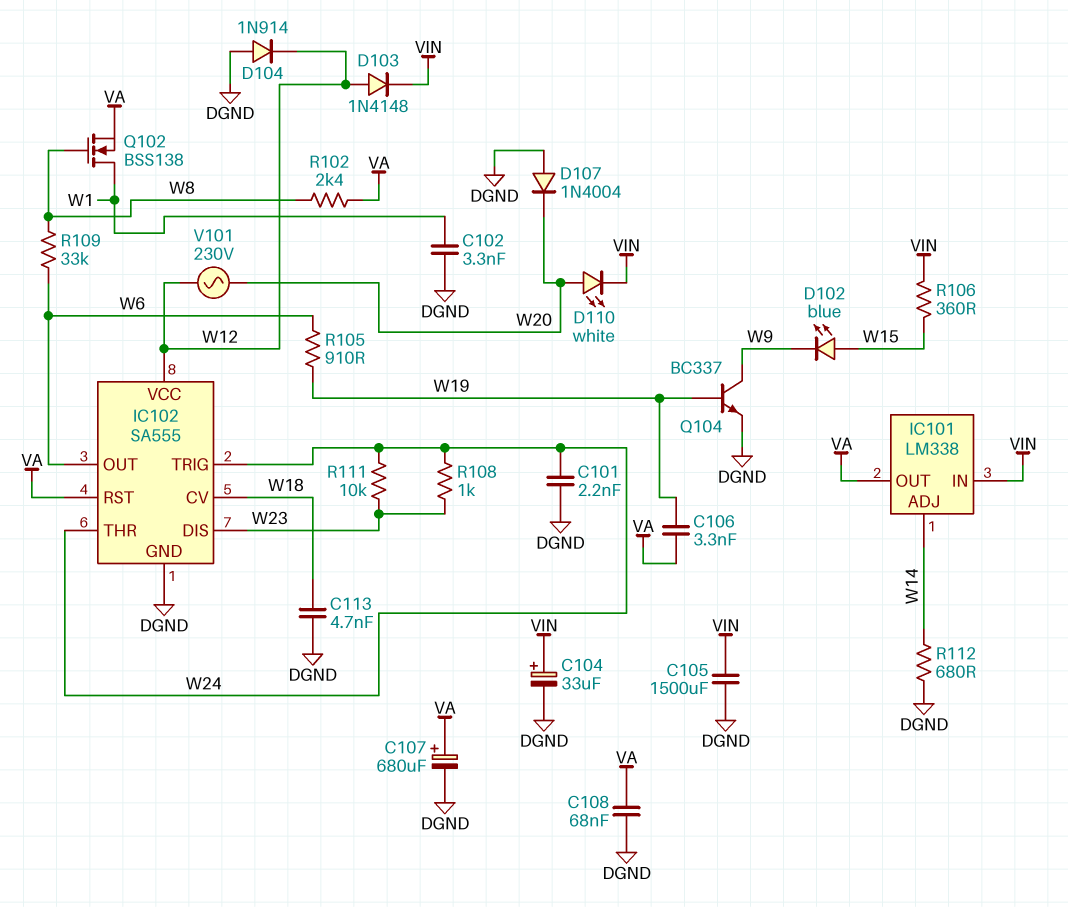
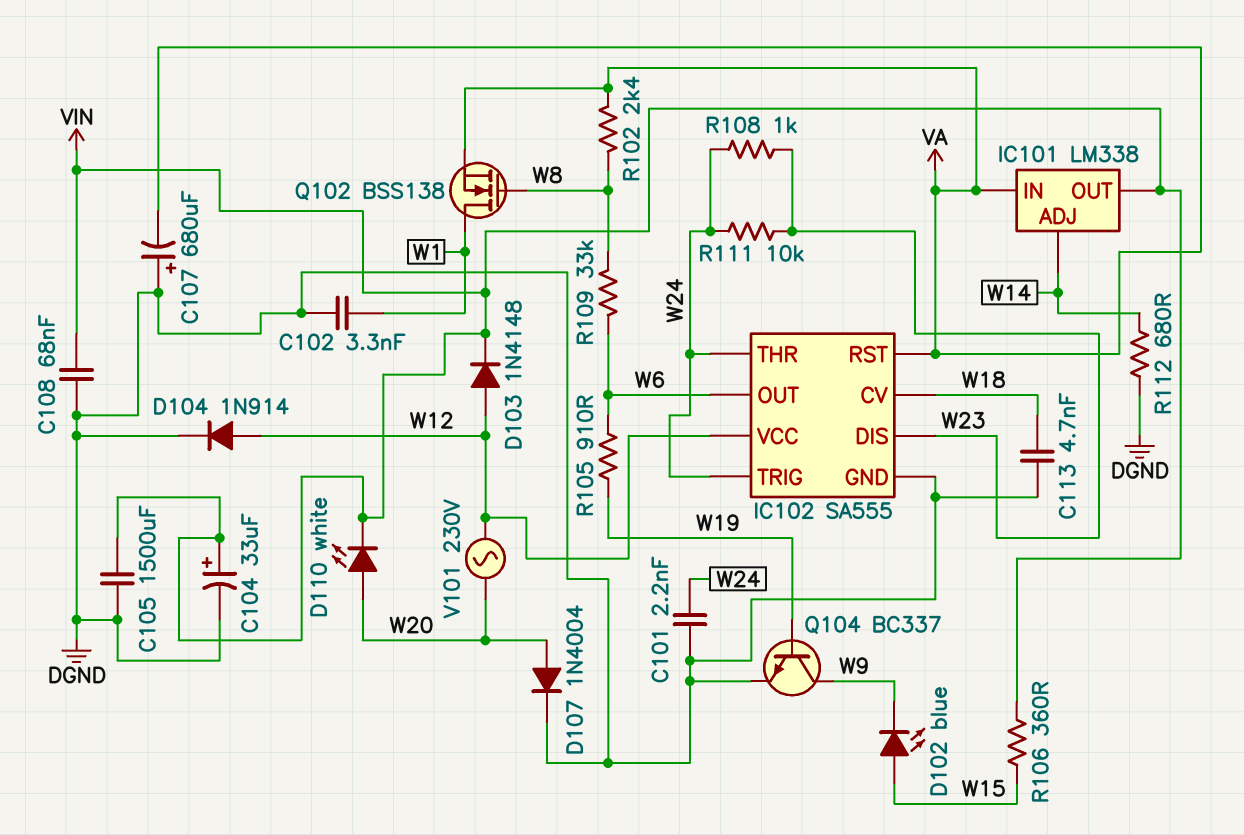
C106: 3.3nF (VA, W19) -> none
C107: 680uF (plus VA, minus DGND) -> 680uF (plus DGND, minus VA)
C108: 68nF (DGND, VA) -> 68nF (DGND, VIN)
D104: diode 1N914 (A DGND, K W12) -> diode 1N914 (A W12, K DGND)
D107: diode 1N4004 (A DGND, K W20) -> diode 1N4004 (A W20, K DGND)
IC101 pin IN: VIN -> VA
IC101 pin OUT: VA -> VIN

